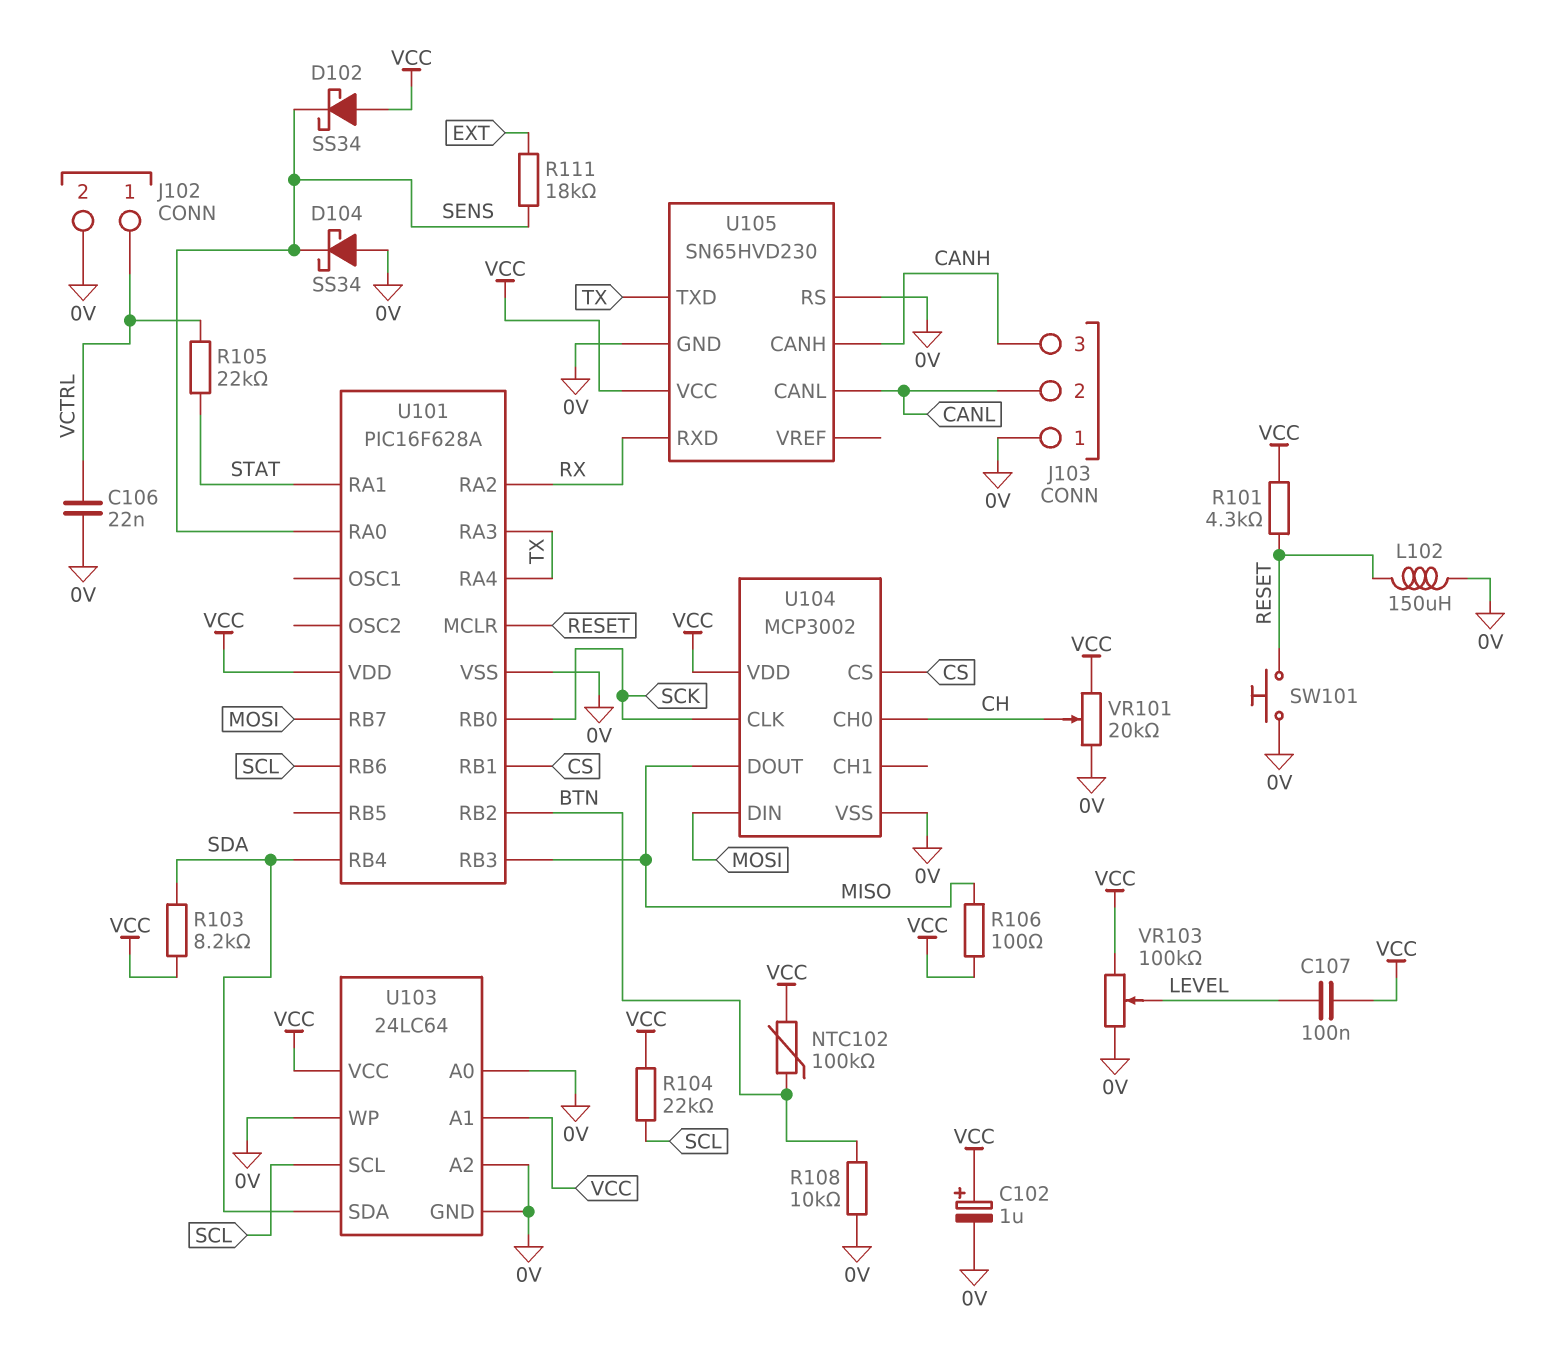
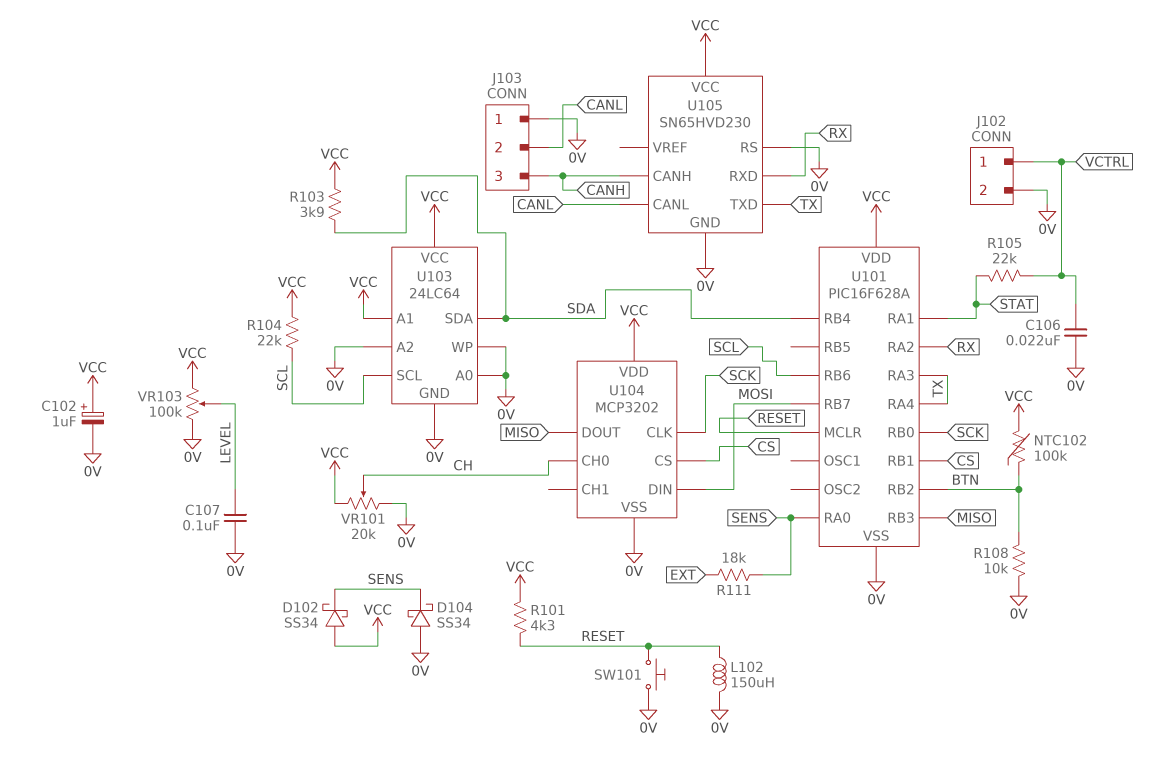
C107: 100nF (LEVEL, VCC) -> 100nF (0V, LEVEL)
R103: 8.2k (SDA, VCC) -> 3.9k (SDA, VCC)
R106: 100 (MISO, VCC) -> none
U104: MCP3002 -> MCP3202

